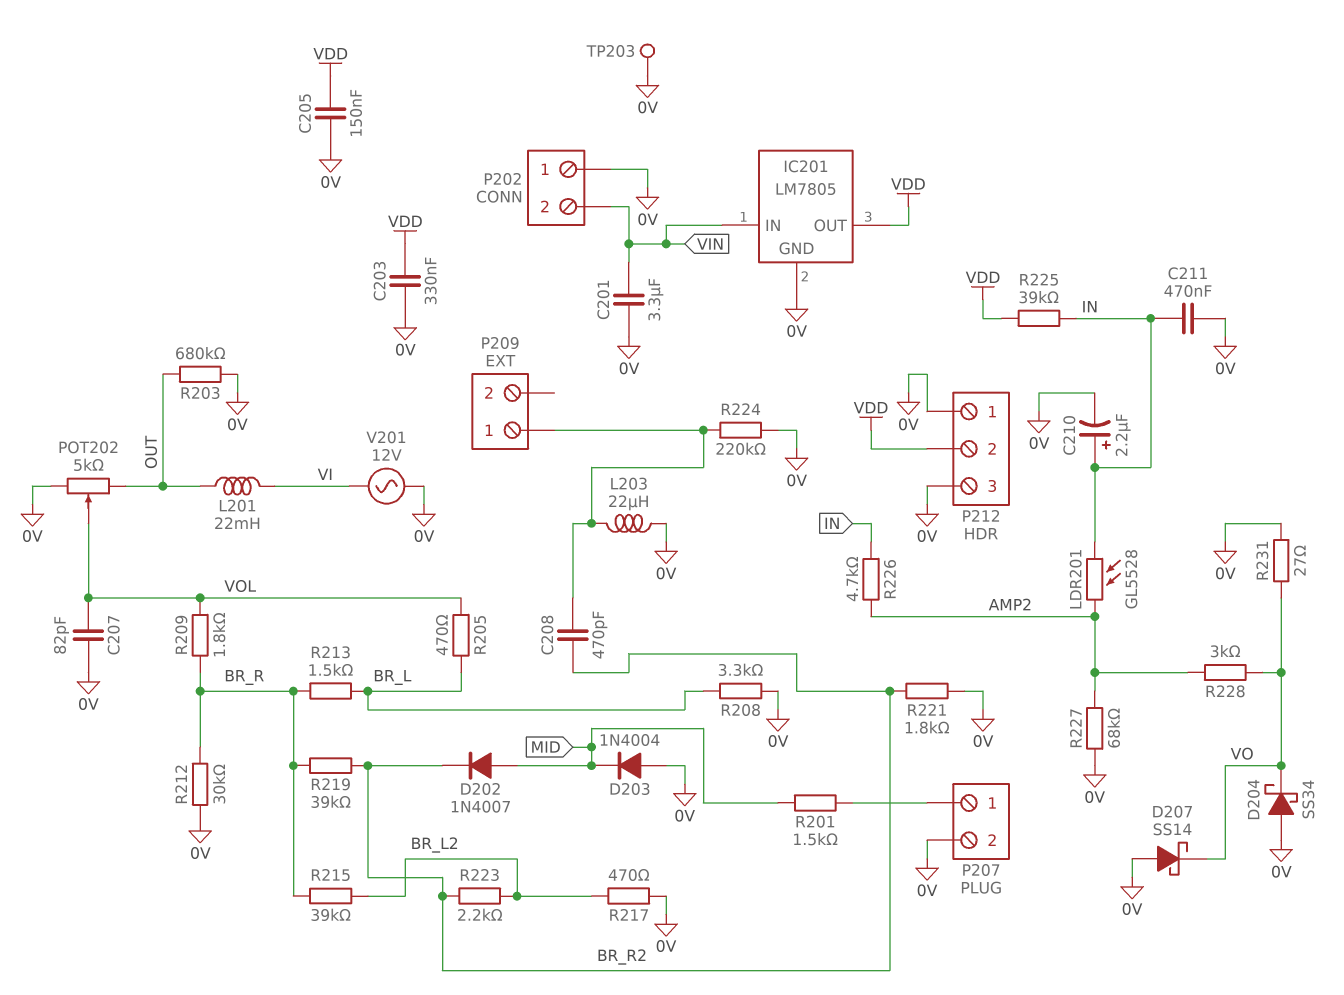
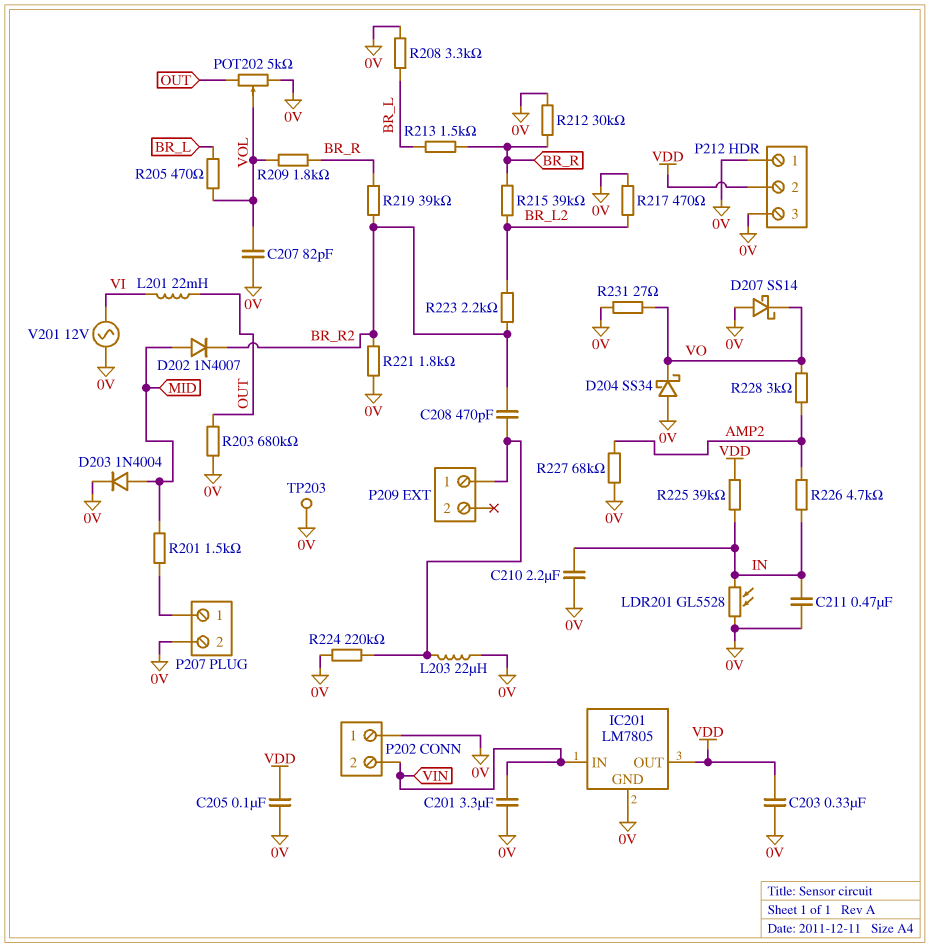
C205: 150nF (0V, VDD) -> 100nF (0V, VDD)
C210: 2.2uF (plus IN, minus 0V) -> 2.2uF (0V, IN)
D203: diode 1N4004 (A 0V, K MID) -> diode 1N4004 (A MID, K 0V)
LDR201: GL5528 (AMP2, IN) -> GL5528 (0V, IN)

